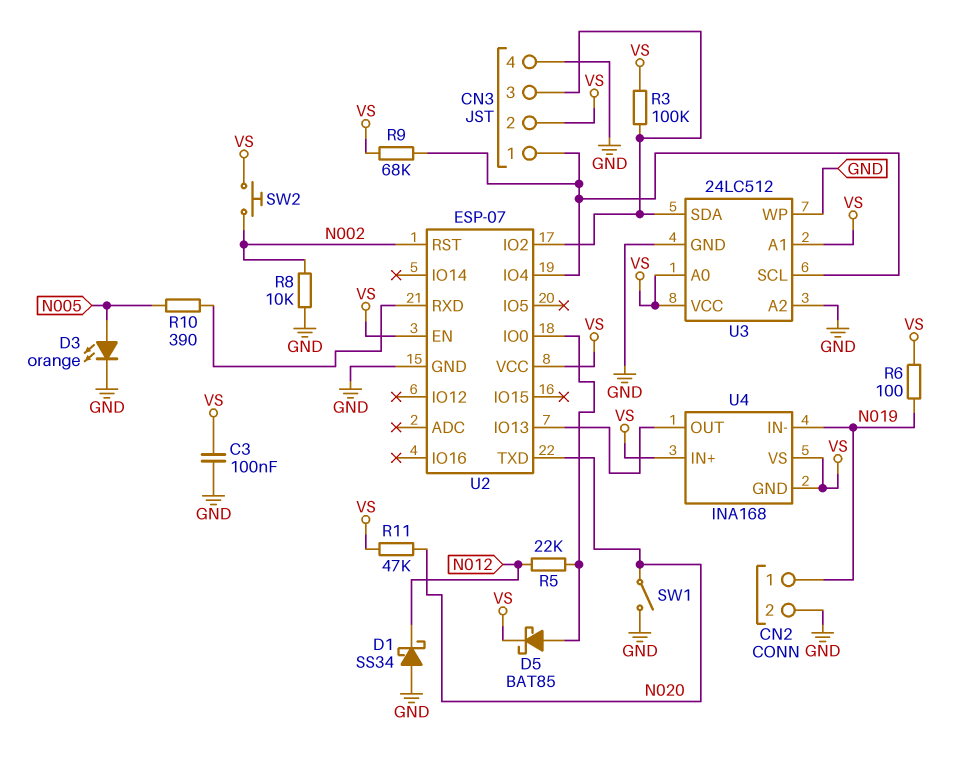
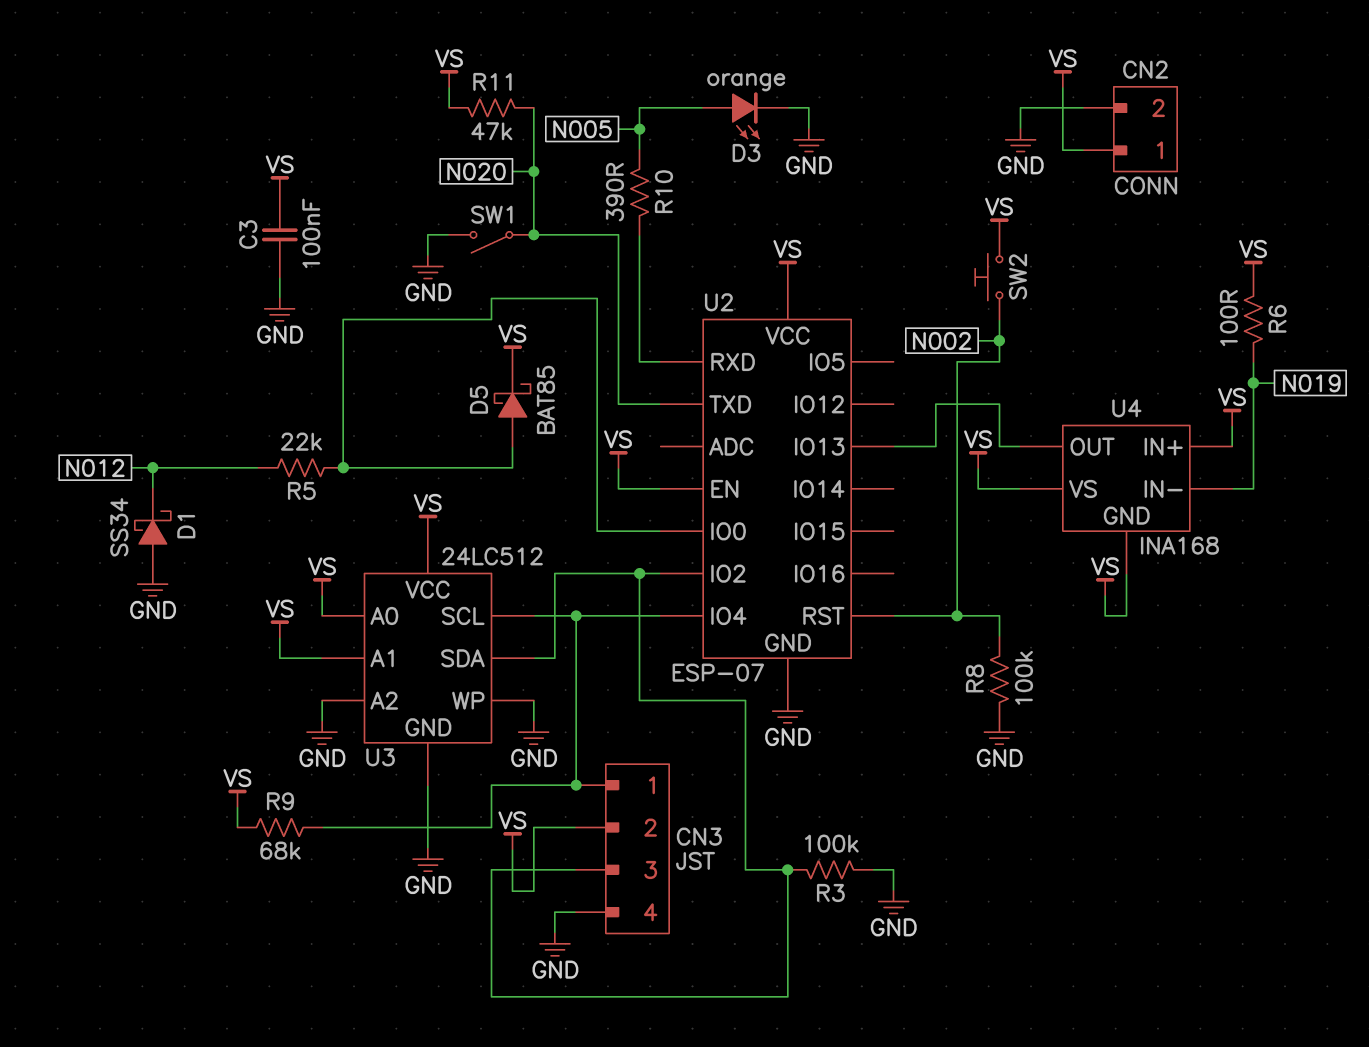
CN2 pin 1: N019 -> VS
R3: 100k (CN3/3, VS) -> 100k (CN3/3, GND)
R8: 10k (GND, N002) -> 100k (GND, N002)

